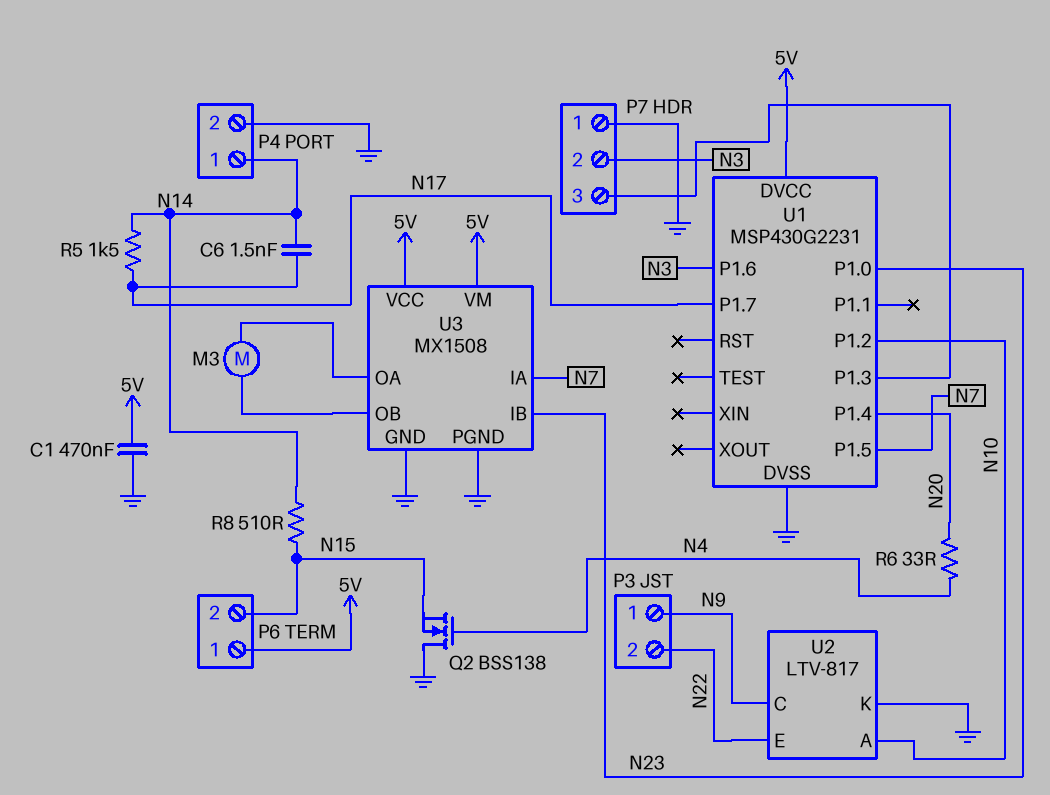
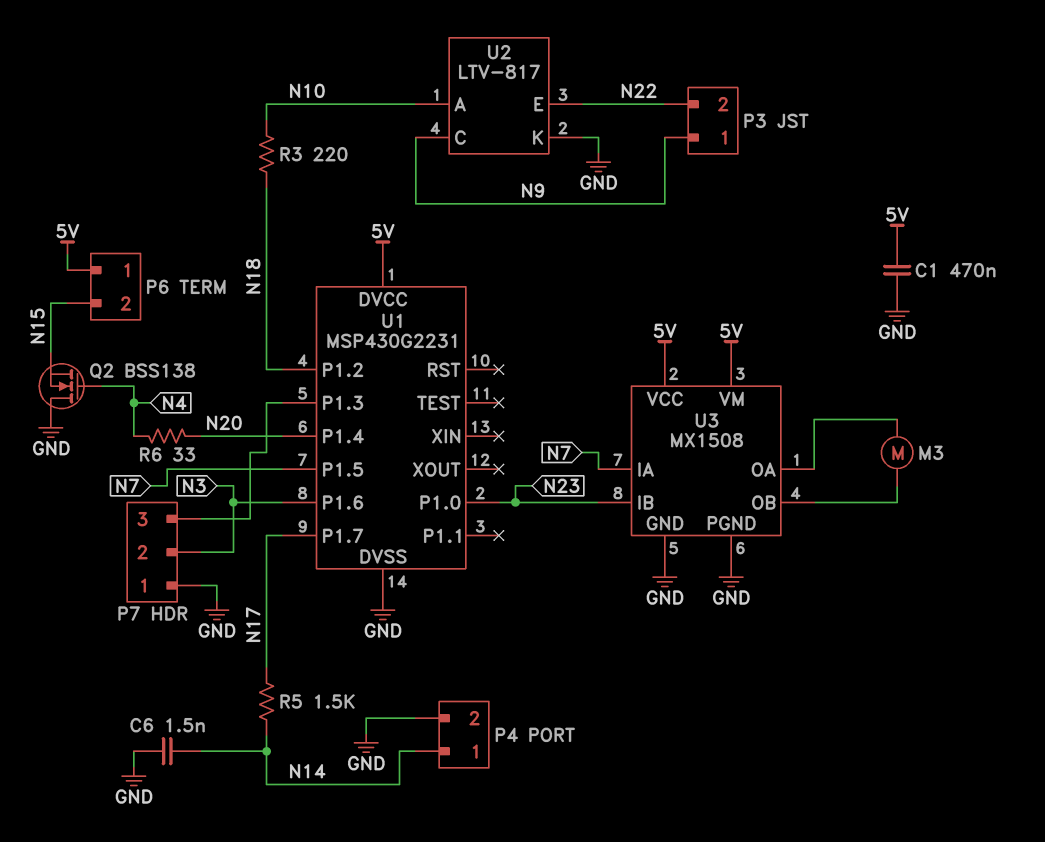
C6: 1.5nF (N14, N17) -> 1.5nF (GND, N14)
R3: none -> 220 (N10, N18)
R8: 510 (N14, N15) -> none
U1 pin P1.2: N10 -> N18

